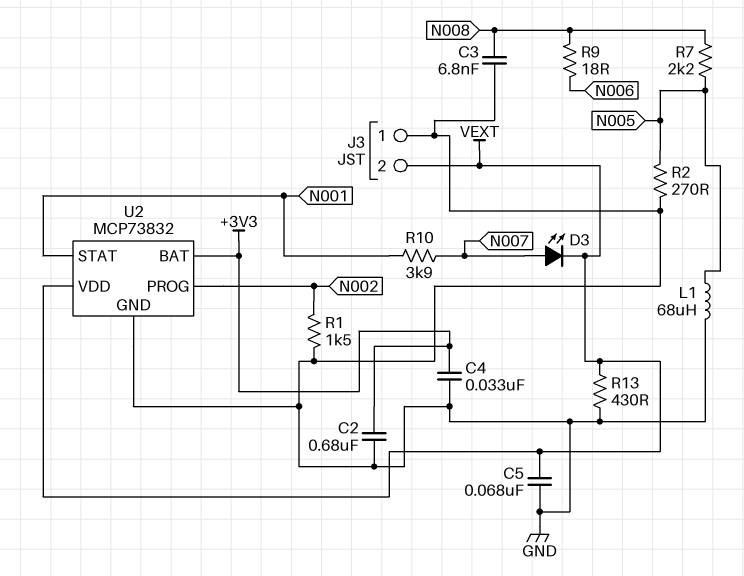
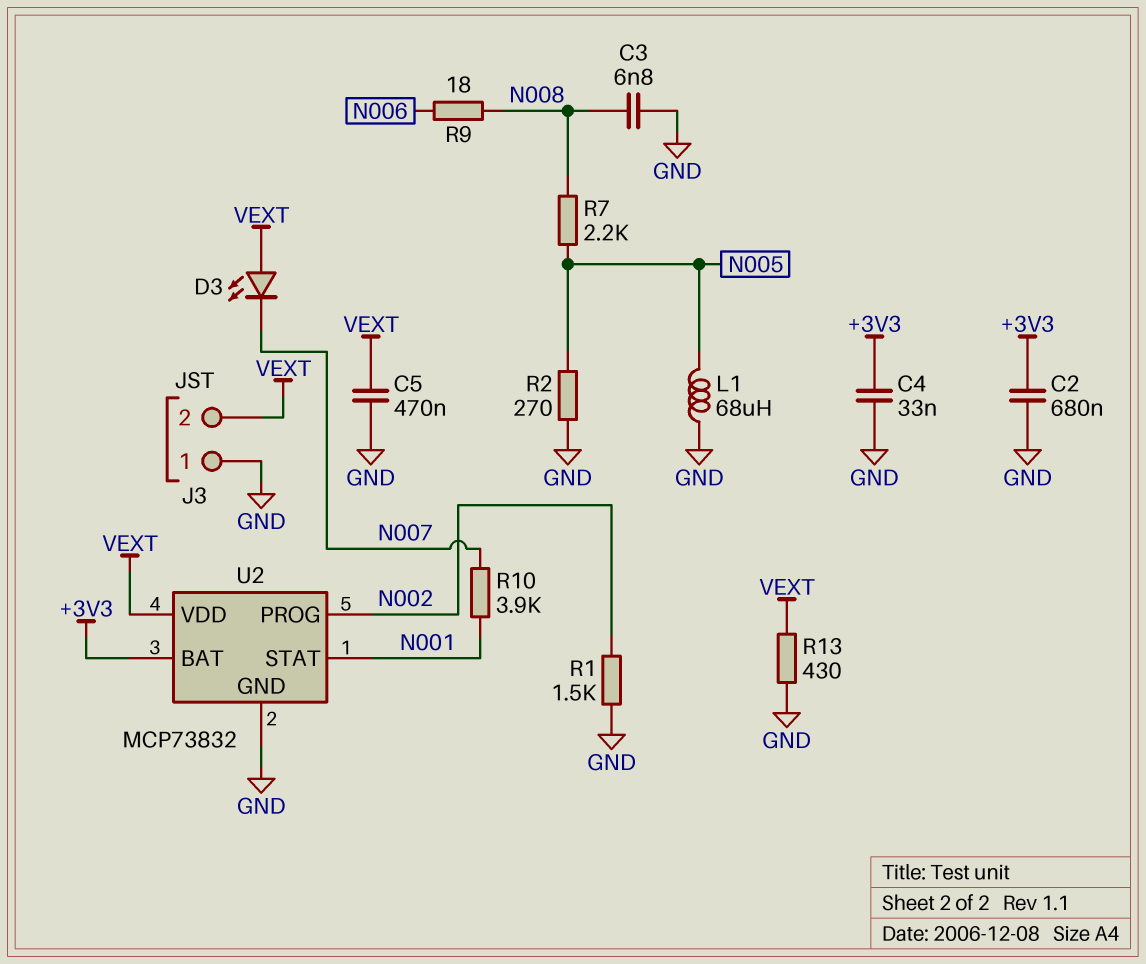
C5: 68nF (GND, VEXT) -> 470nF (GND, VEXT)
D3: LED (A N007, K VEXT) -> LED (A VEXT, K N007)

